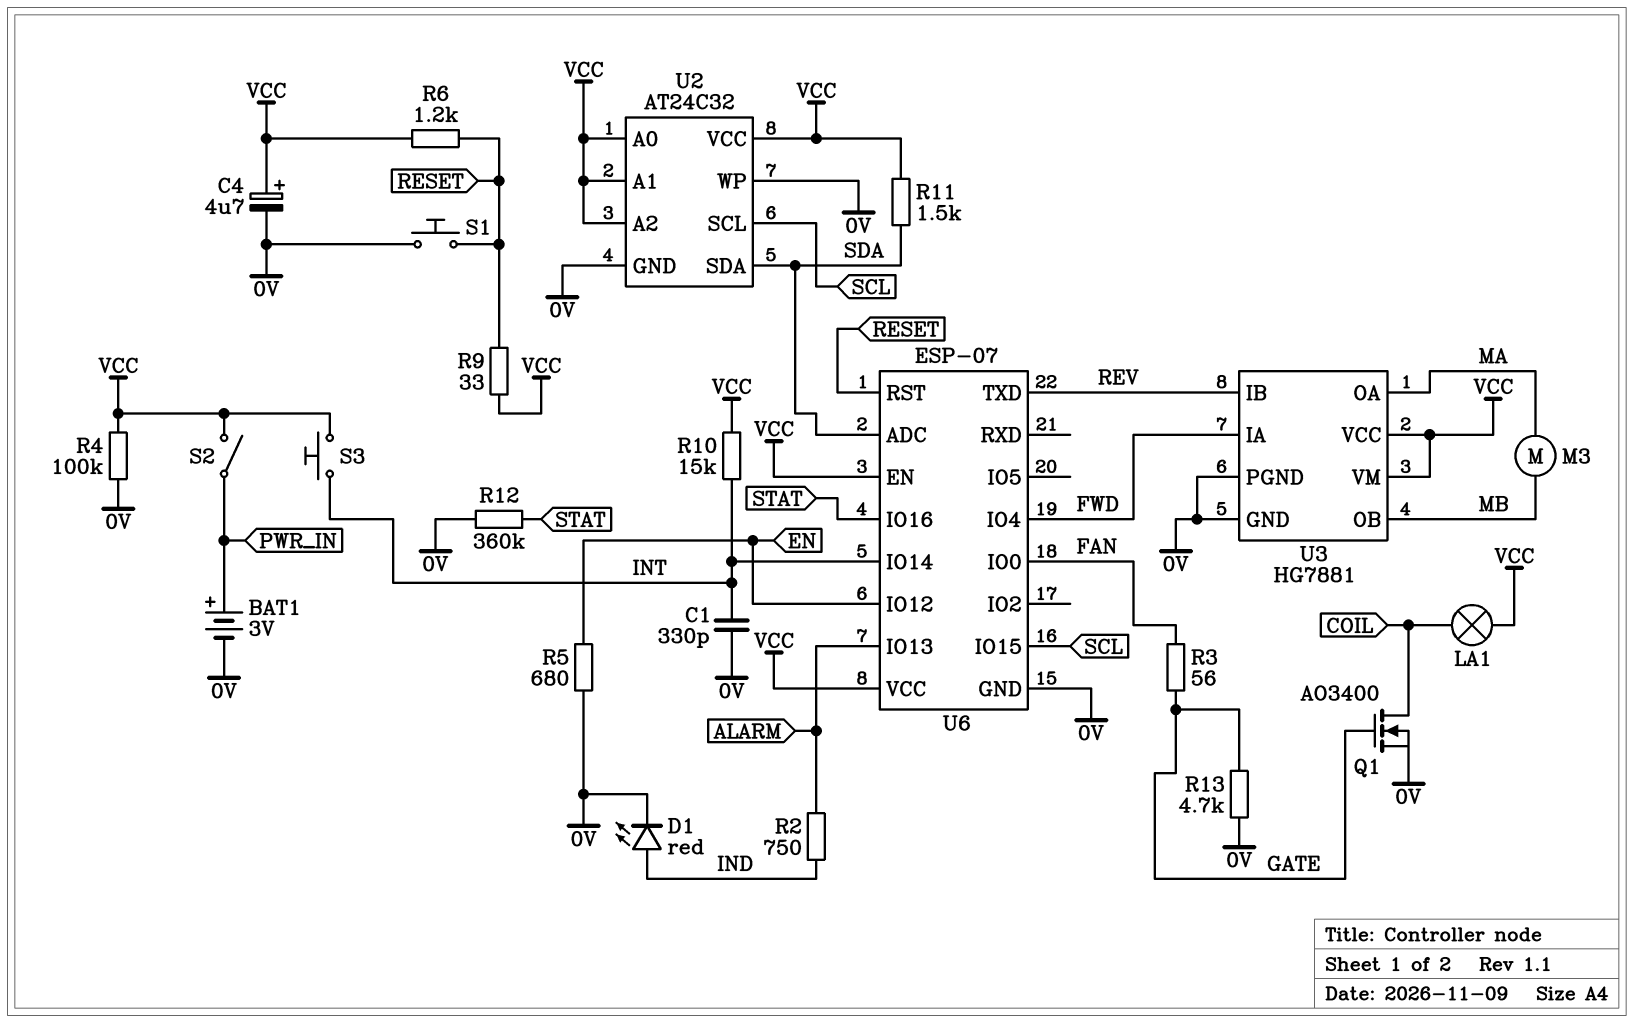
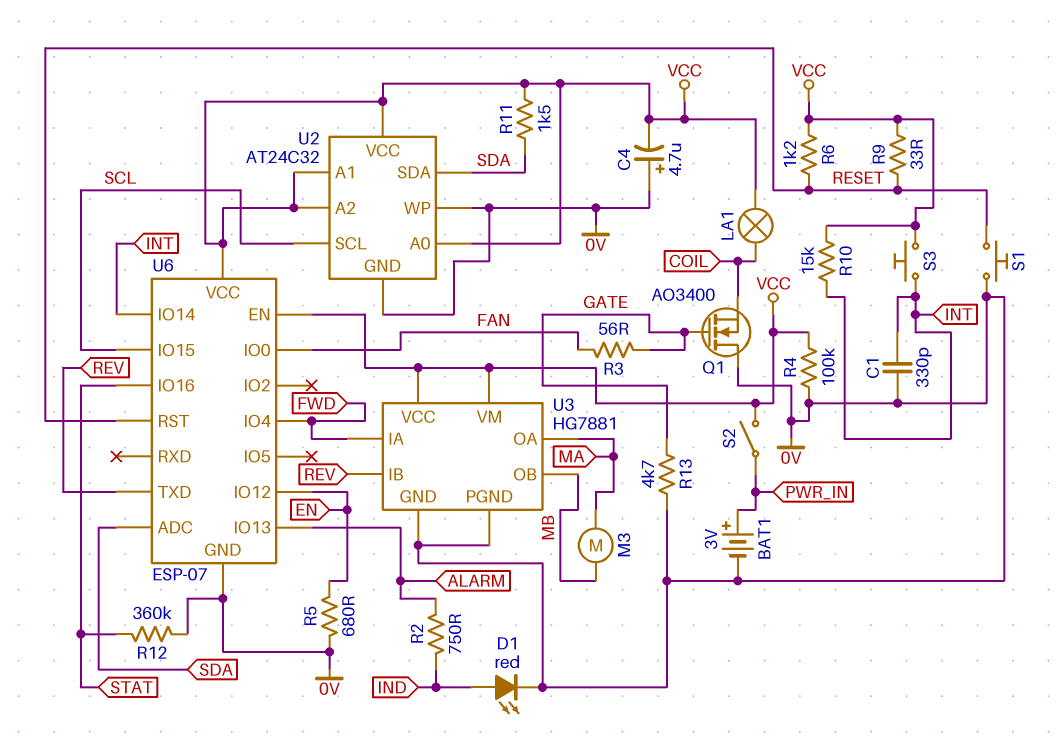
C4: 4.7uF (plus VCC, minus 0V) -> 4.7uF (plus 0V, minus VCC)
Q1: NMOS AO3400 (G GATE, D COIL, S 0V) -> NMOS AO3400 (G GATE, D 0V, S COIL)

